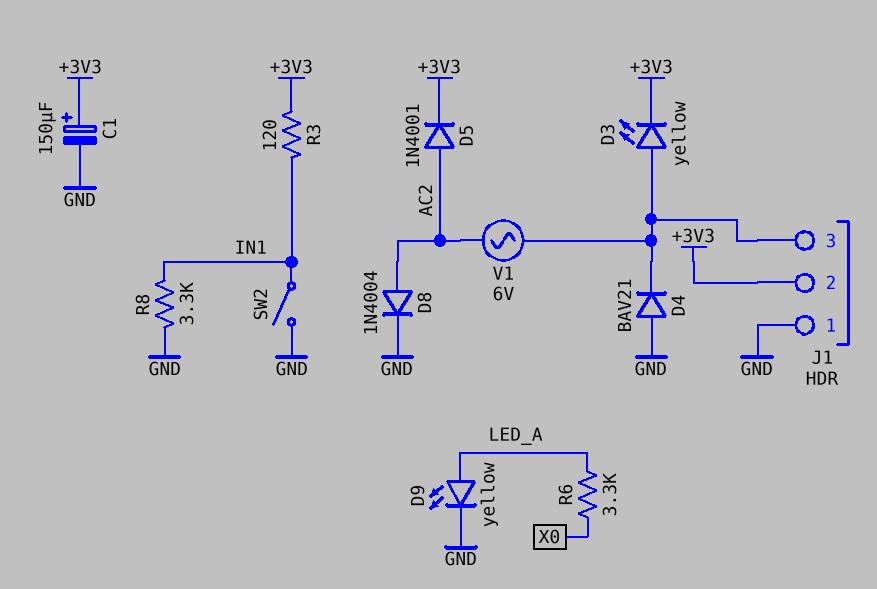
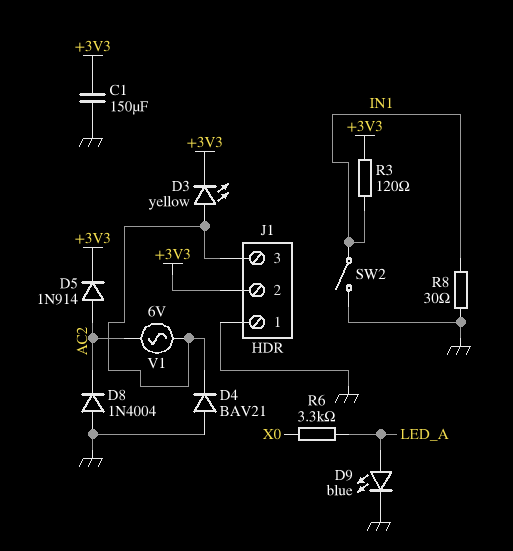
C1: 150uF (plus +3V3, minus GND) -> 150uF (+3V3, GND)
D5: diode 1N4001 (A AC2, K +3V3) -> diode 1N914 (A AC2, K +3V3)
D8: diode 1N4004 (A AC2, K GND) -> diode 1N4004 (A GND, K AC2)
D9: LED yellow (A LED_A, K GND) -> LED blue (A LED_A, K GND)
R8: 3.3k (GND, IN1) -> 30 (GND, IN1)

